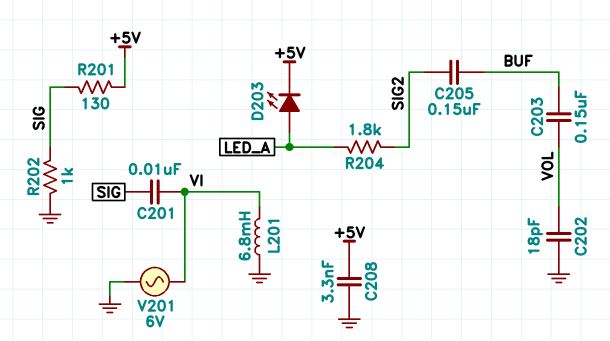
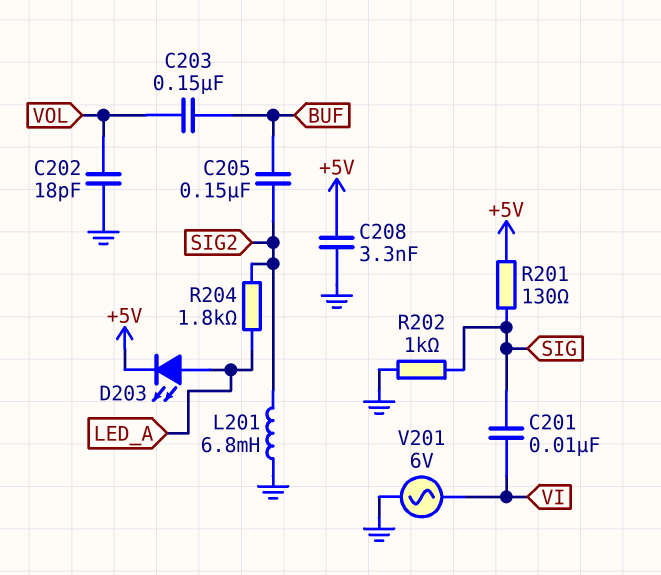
L201: 6.8mH (GND, VI) -> 6.8mH (GND, SIG2)

